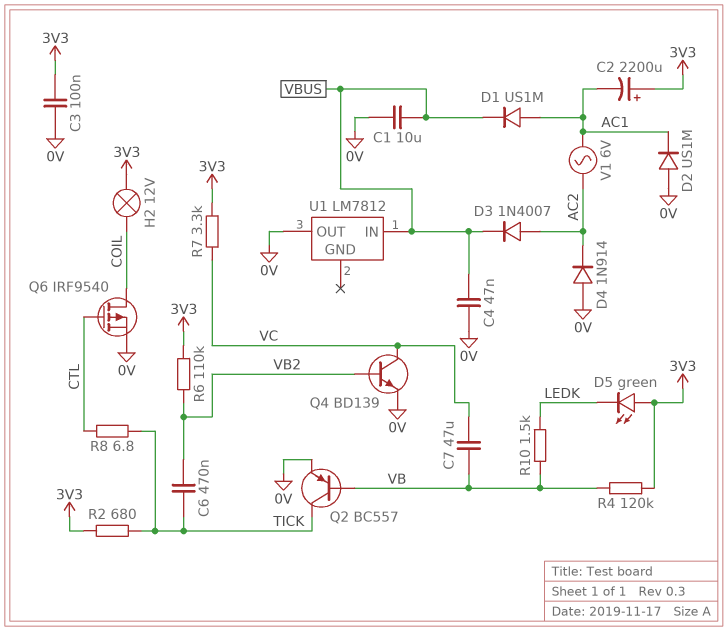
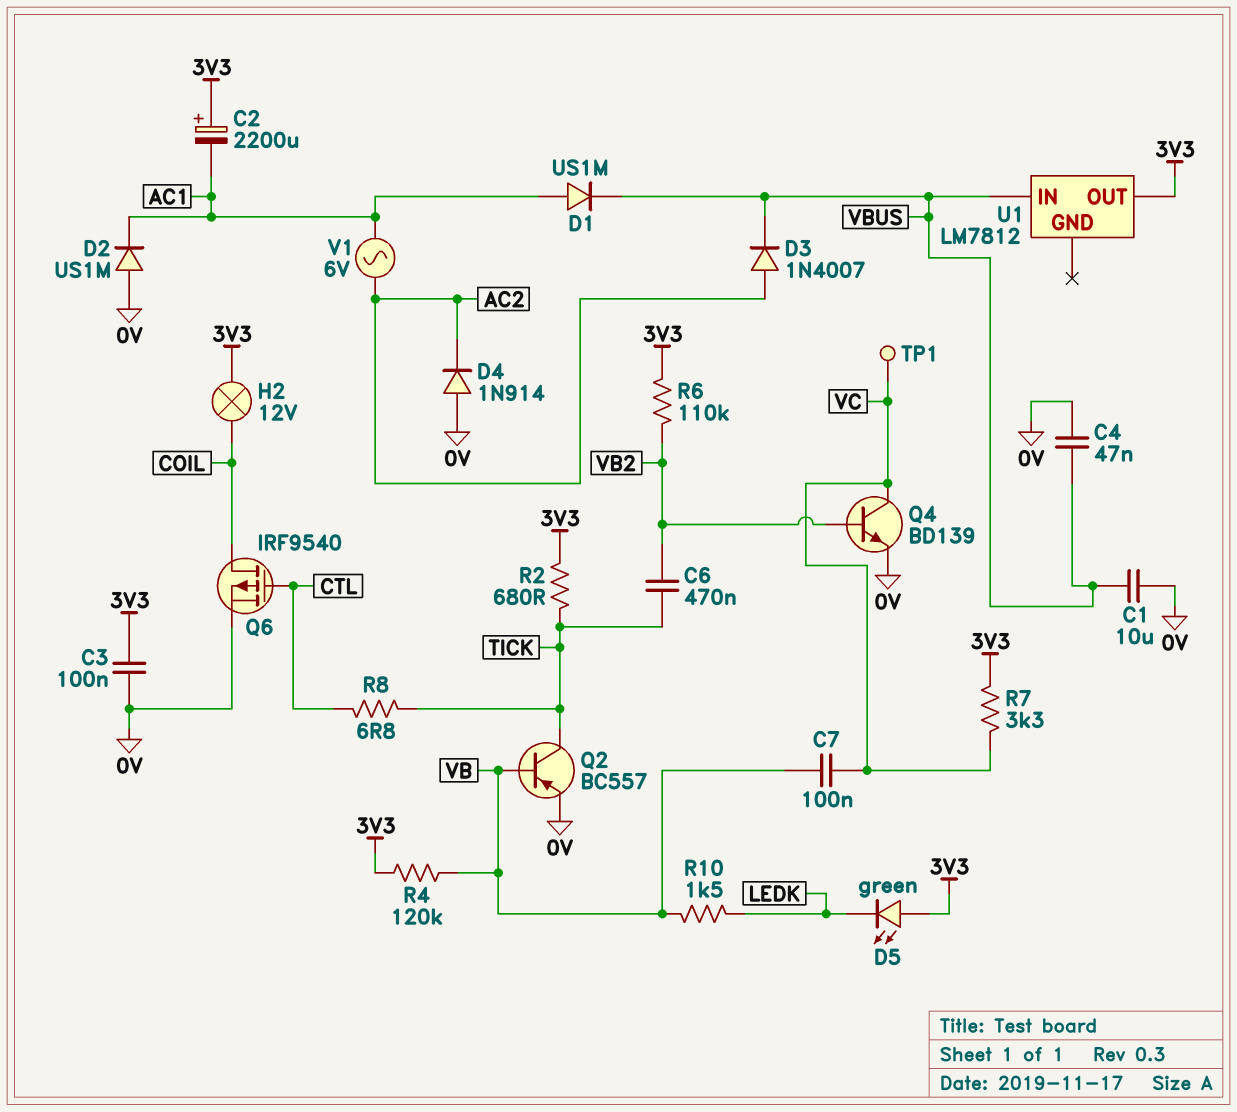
C7: 47uF (VB, VC) -> 100nF (VB, VC)
TP1: none -> test point (VC)
U1 pin OUT: 0V -> 3V3

